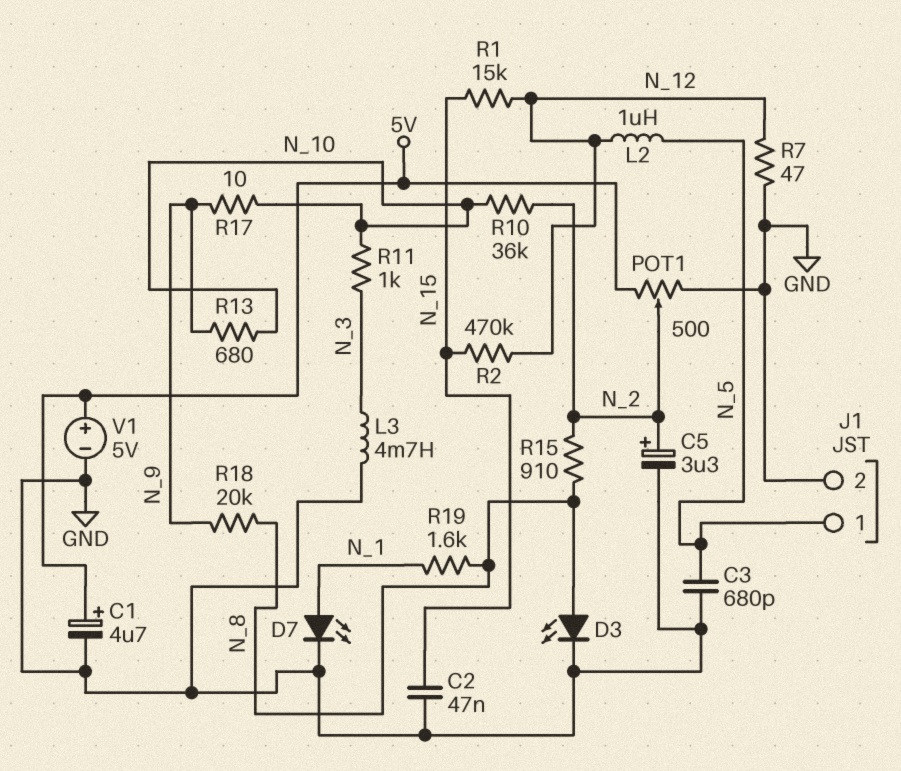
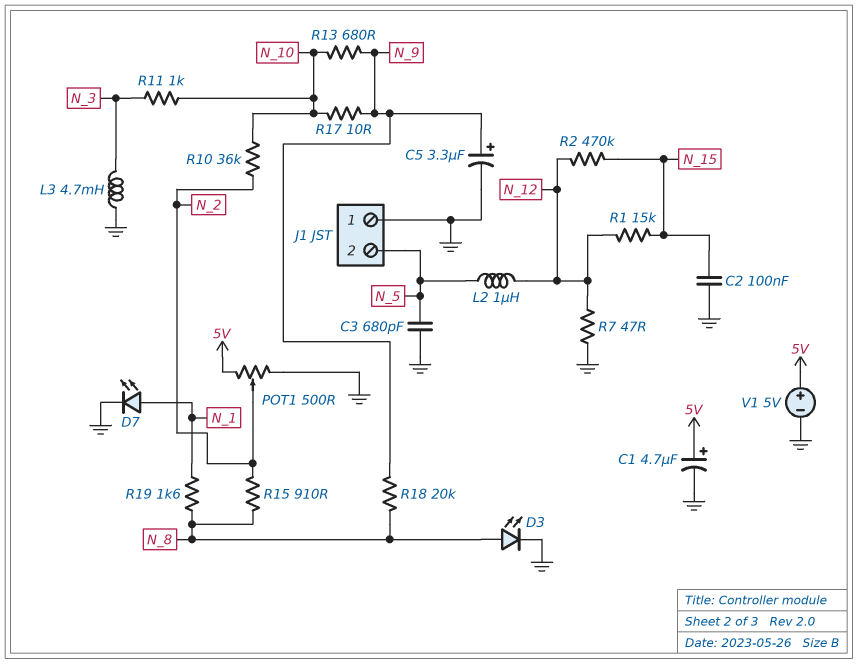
C2: 47nF (GND, N_15) -> 100nF (GND, N_15)
C5: 3.3uF (plus N_2, minus GND) -> 3.3uF (plus N_9, minus GND)
J1 pin 1: N_5 -> GND
J1 pin 2: GND -> N_5

